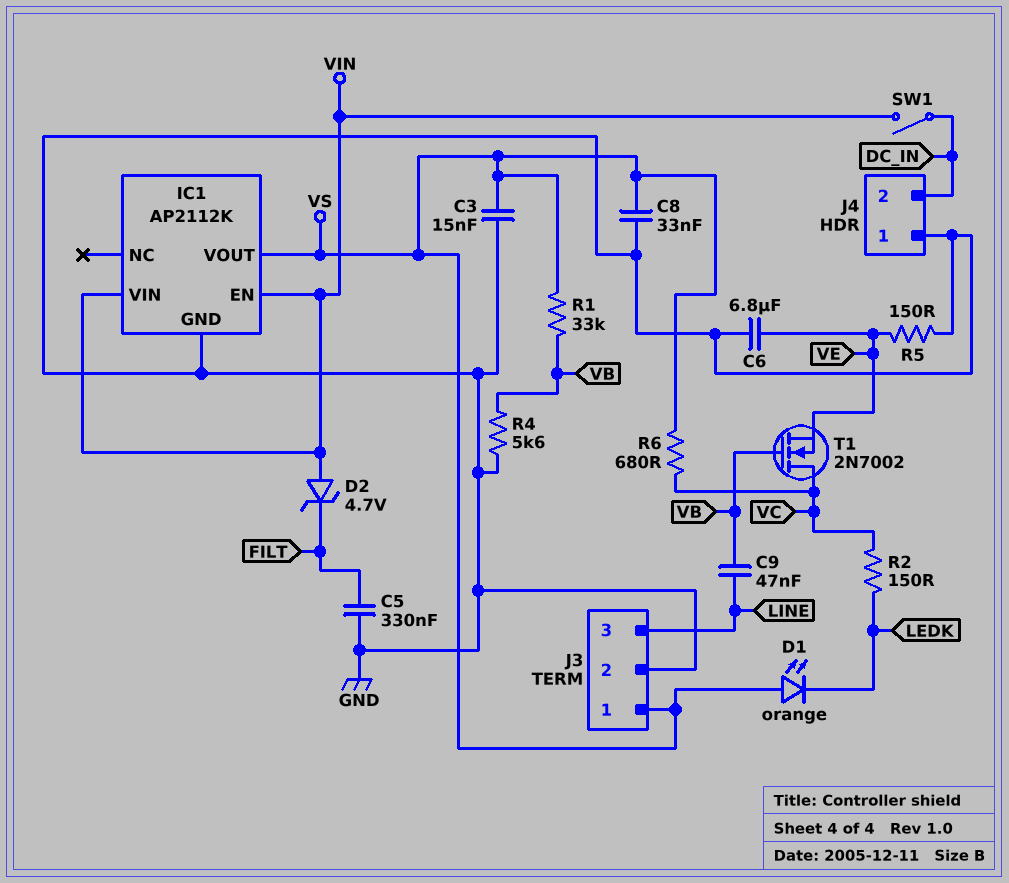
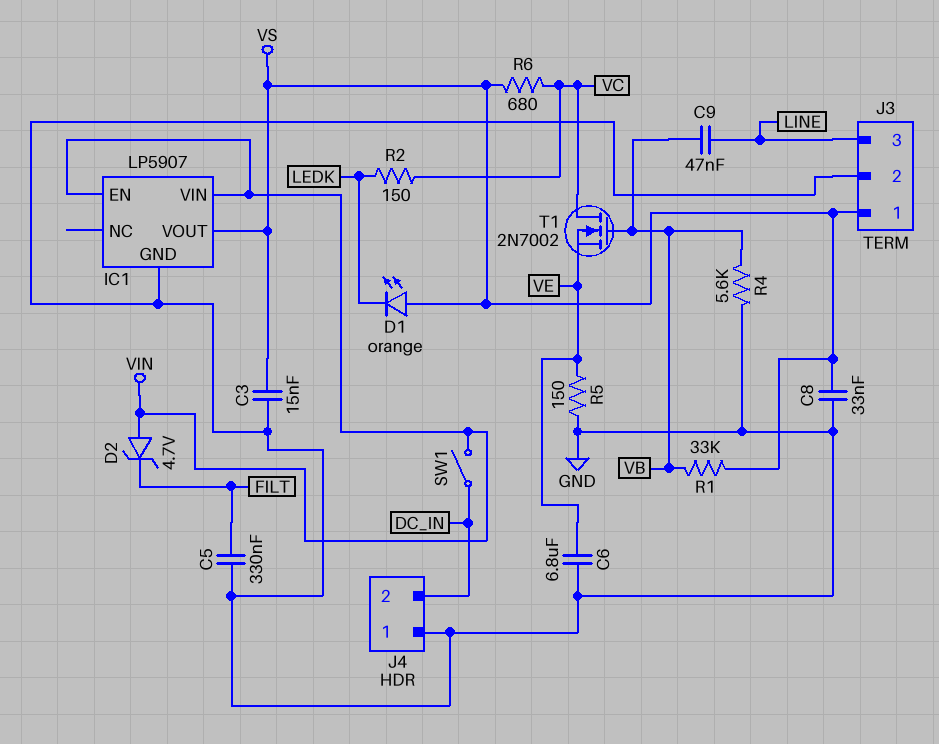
IC1: AP2112K -> LP5907

